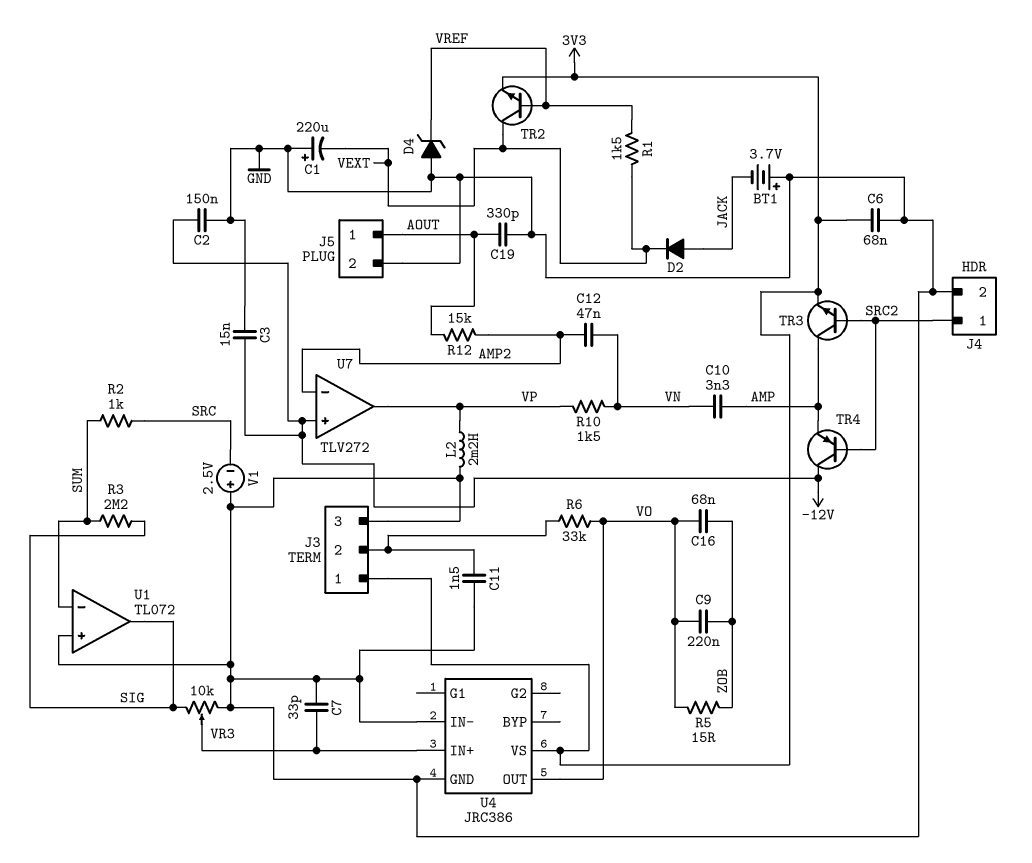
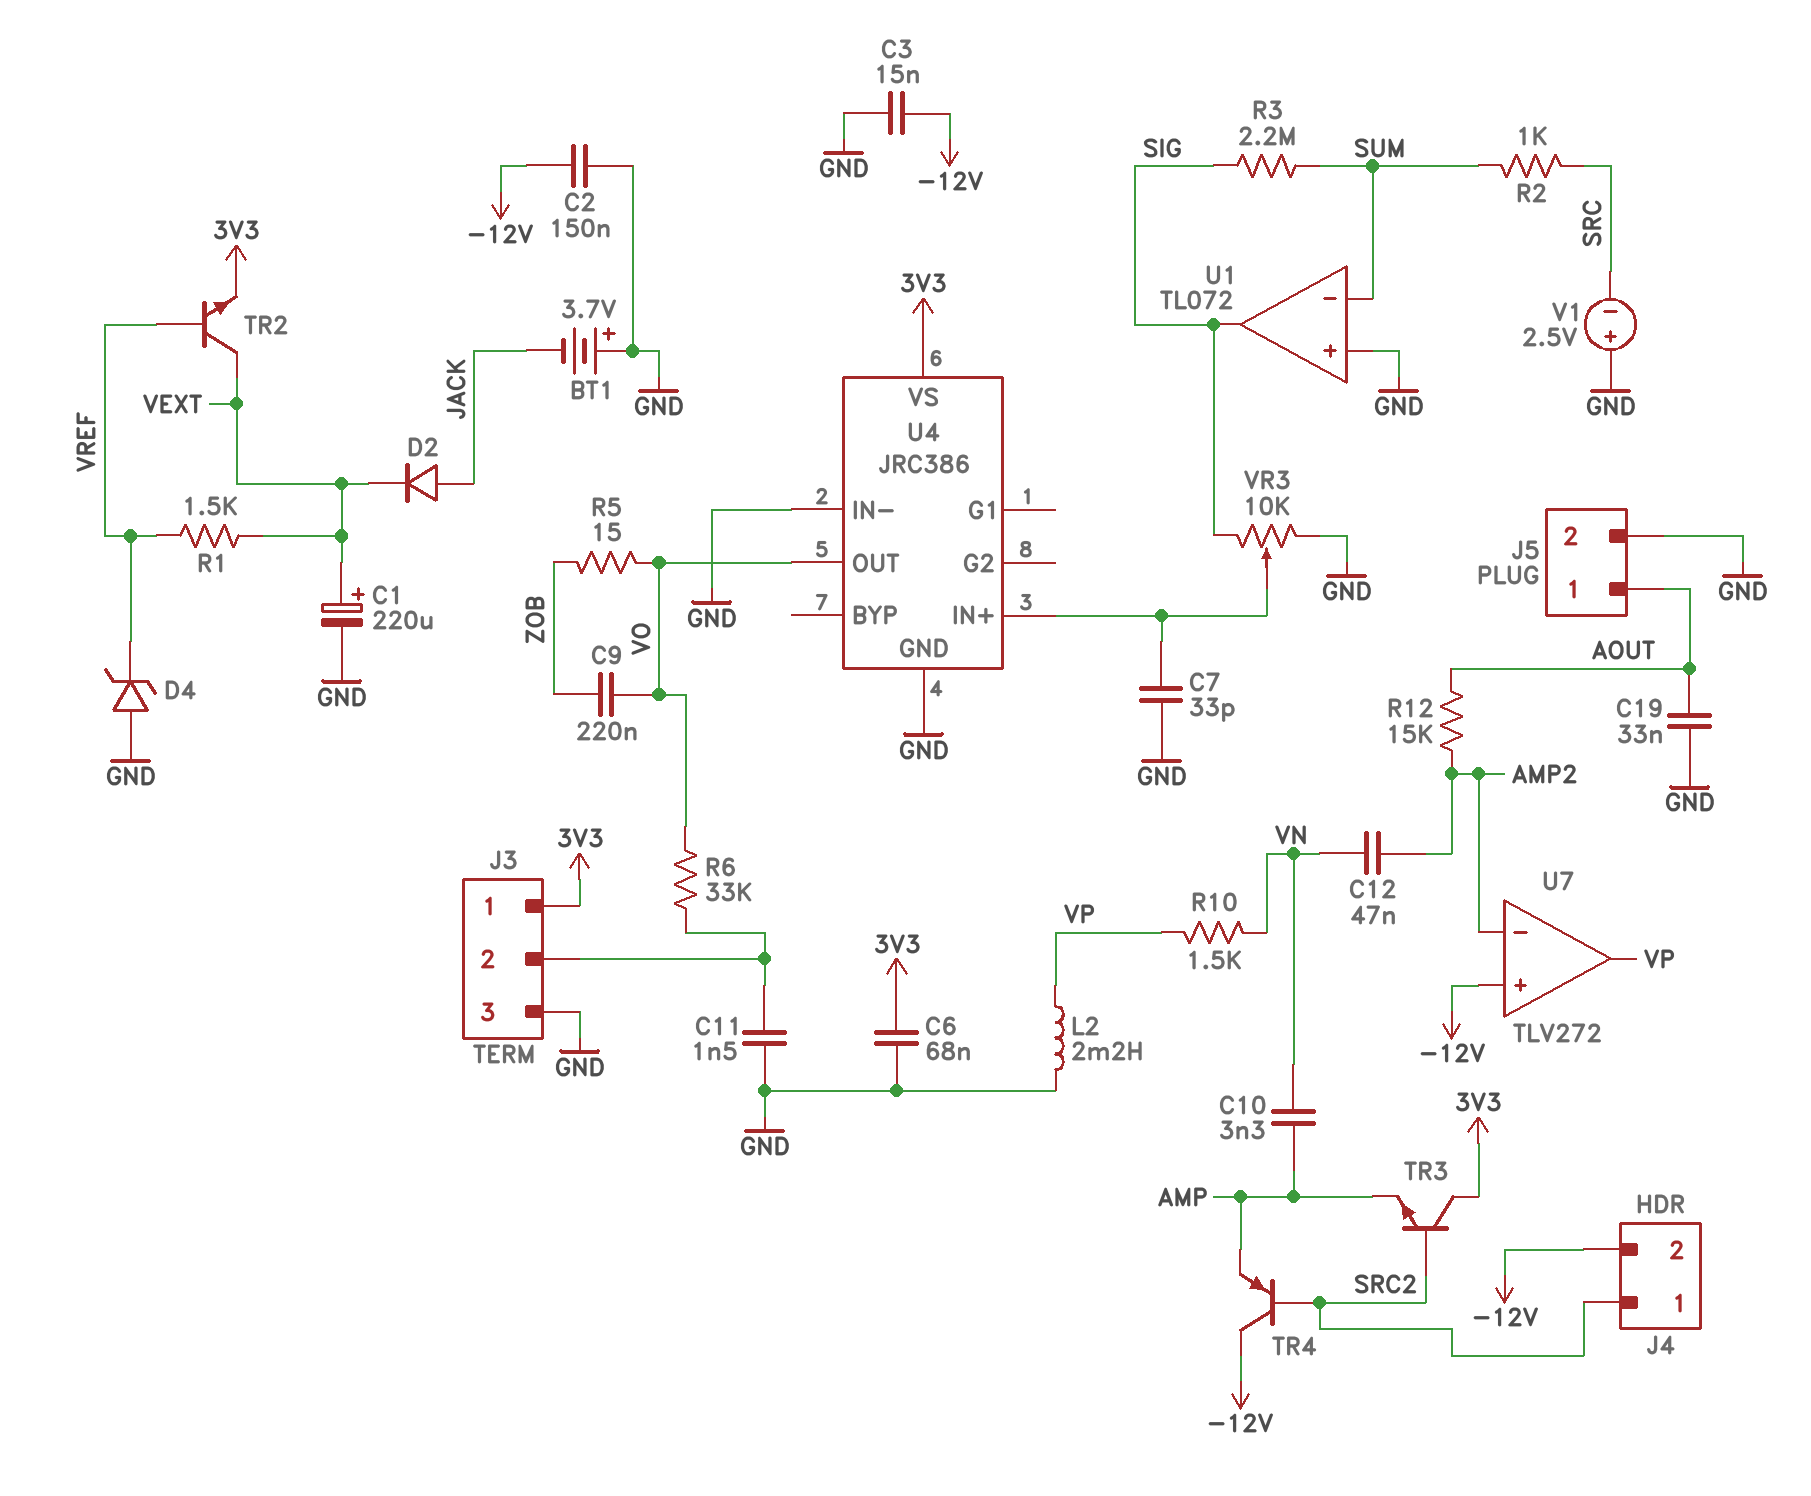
C1: 220uF (plus GND, minus VEXT) -> 220uF (plus VEXT, minus GND)
C16: 68nF (VO, ZOB) -> none
C19: 330pF (AOUT, GND) -> 33nF (AOUT, GND)
J4 pin 2: GND -> -12V
TR3: NPN (B SRC2, C AMP, E 3V3) -> NPN (B SRC2, C 3V3, E AMP)

